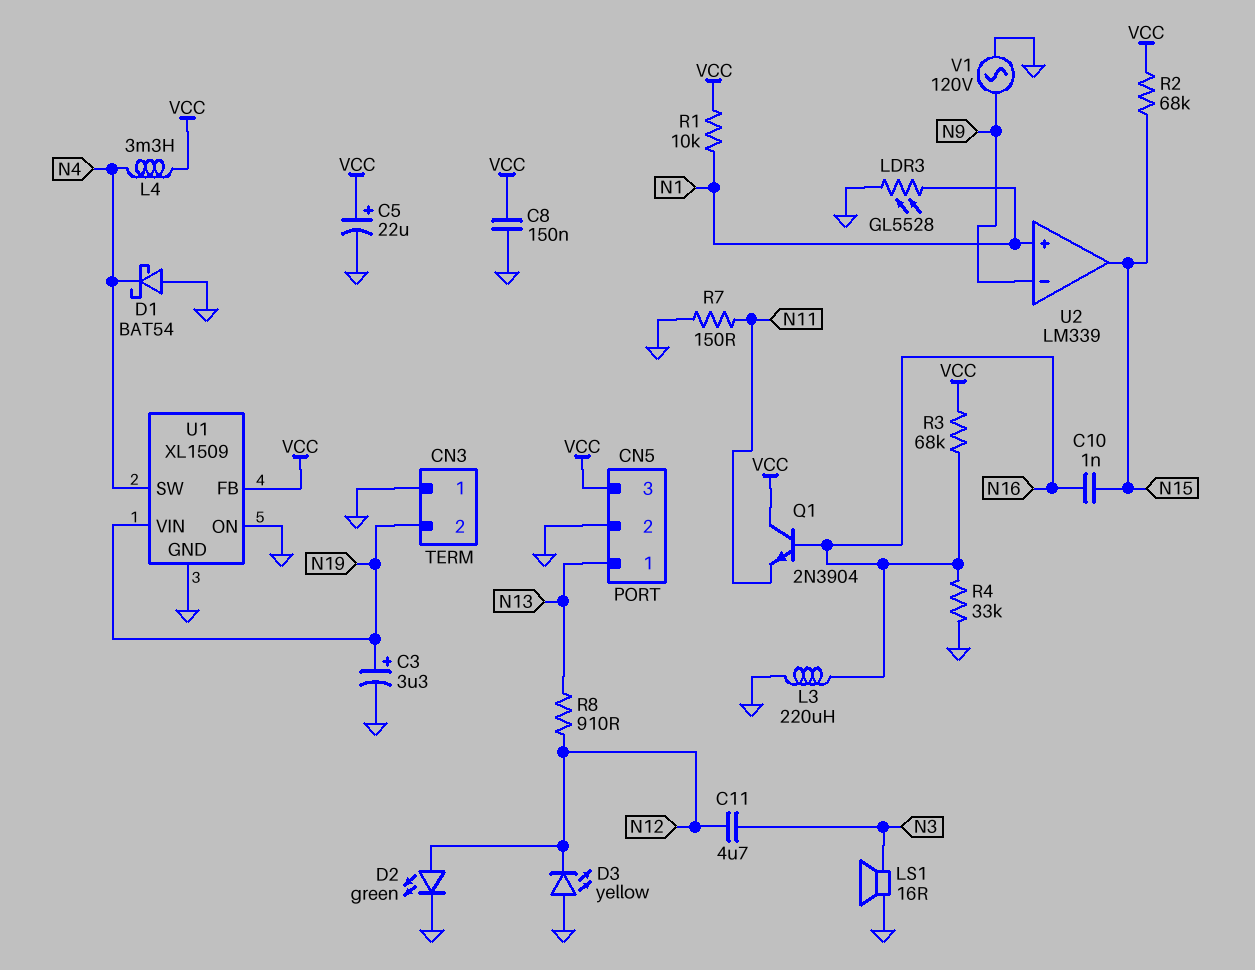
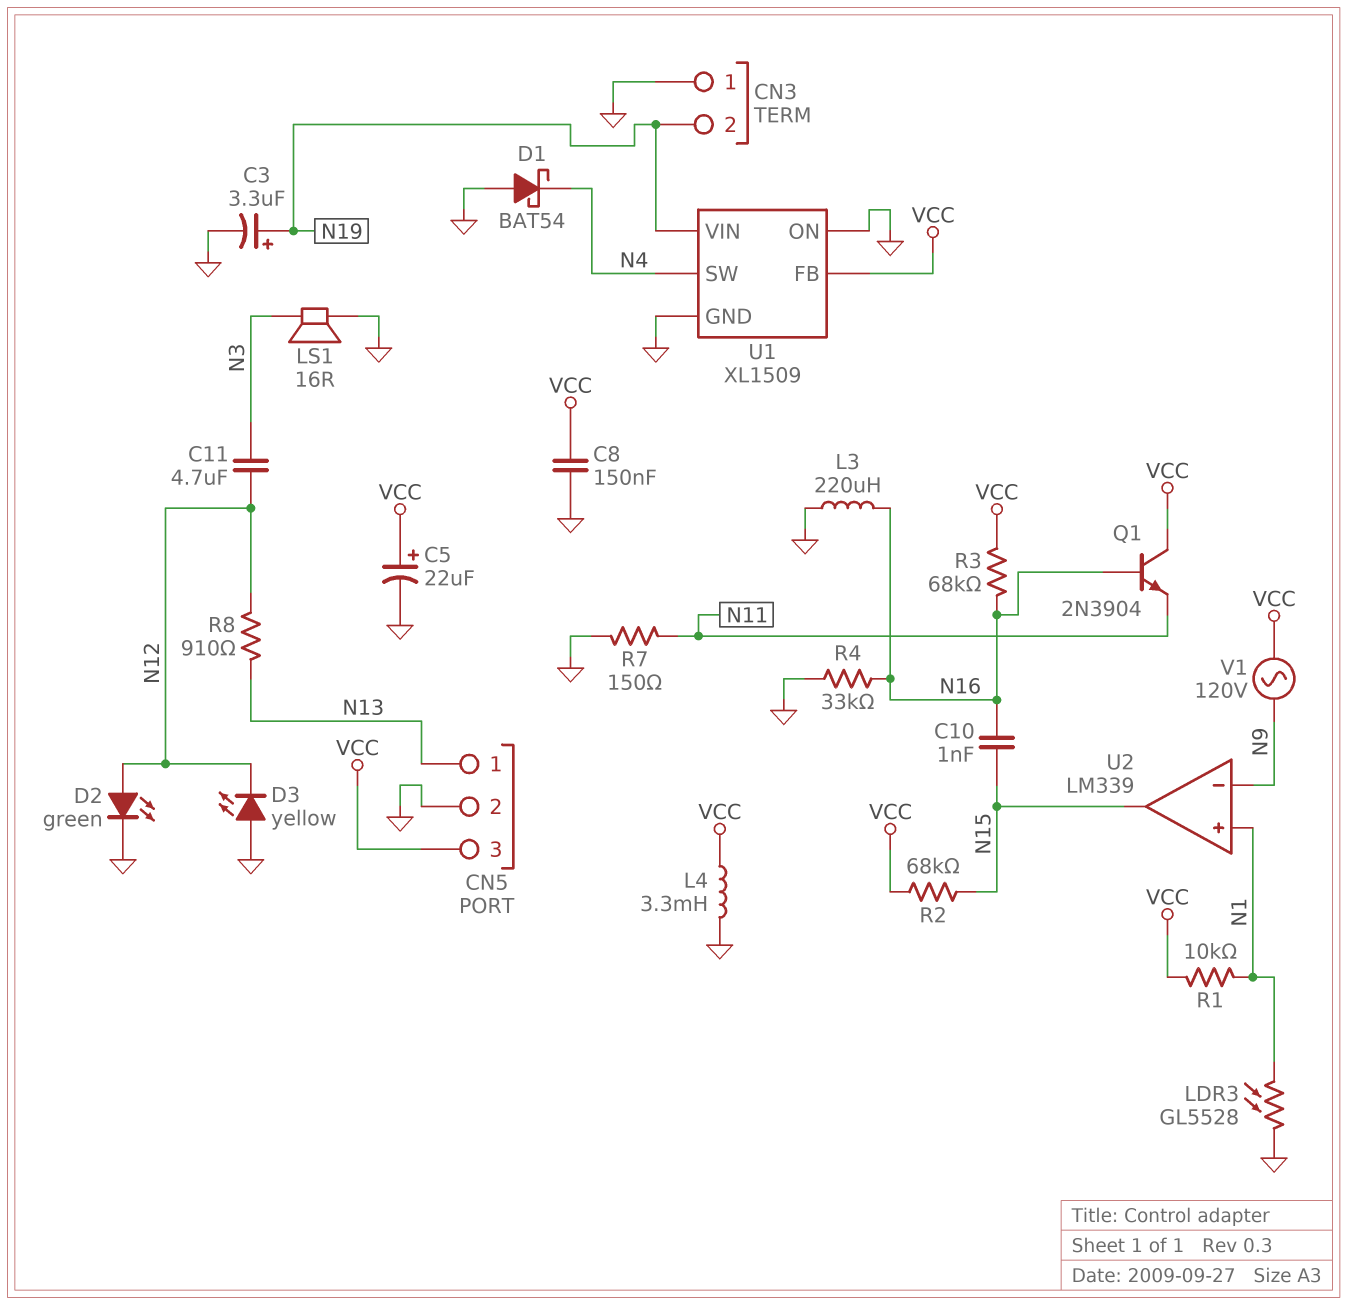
L4: 3.3mH (N4, VCC) -> 3.3mH (GND, VCC)
V1: AC 120V (GND, N9) -> AC 120V (N9, VCC)

